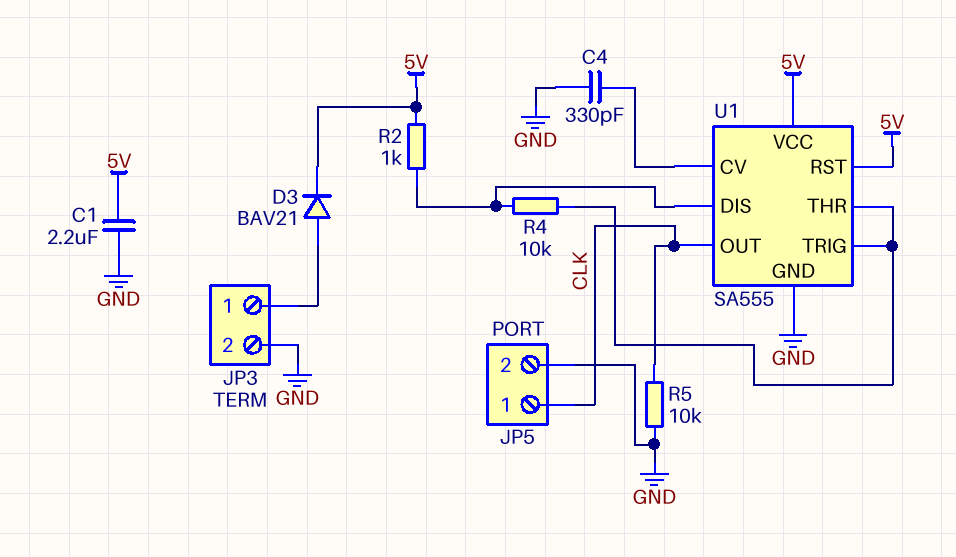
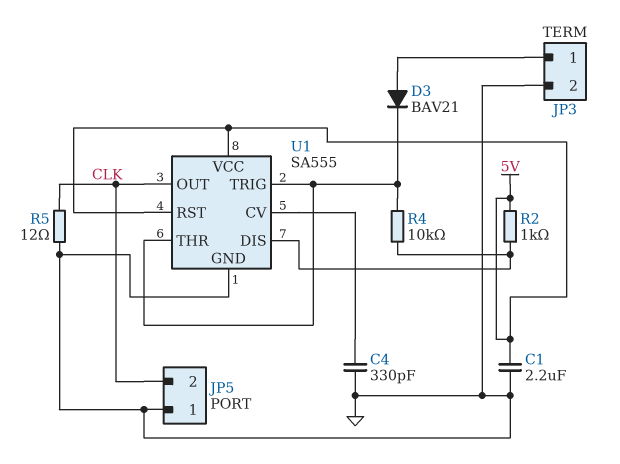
D3: diode BAV21 (A JP3/1, K 5V) -> diode BAV21 (A JP3/1, K U1/THR)
JP5 pin 1: CLK -> GND
JP5 pin 2: GND -> CLK
R5: 10k (CLK, GND) -> 12 (CLK, GND)

